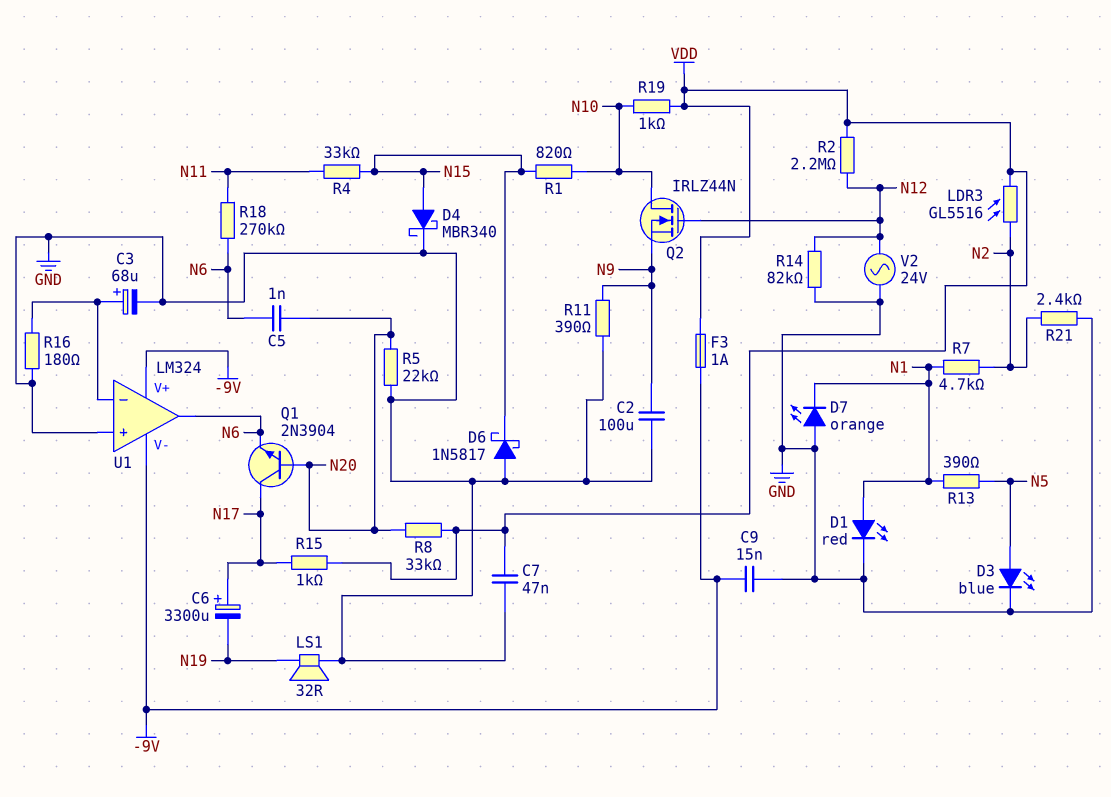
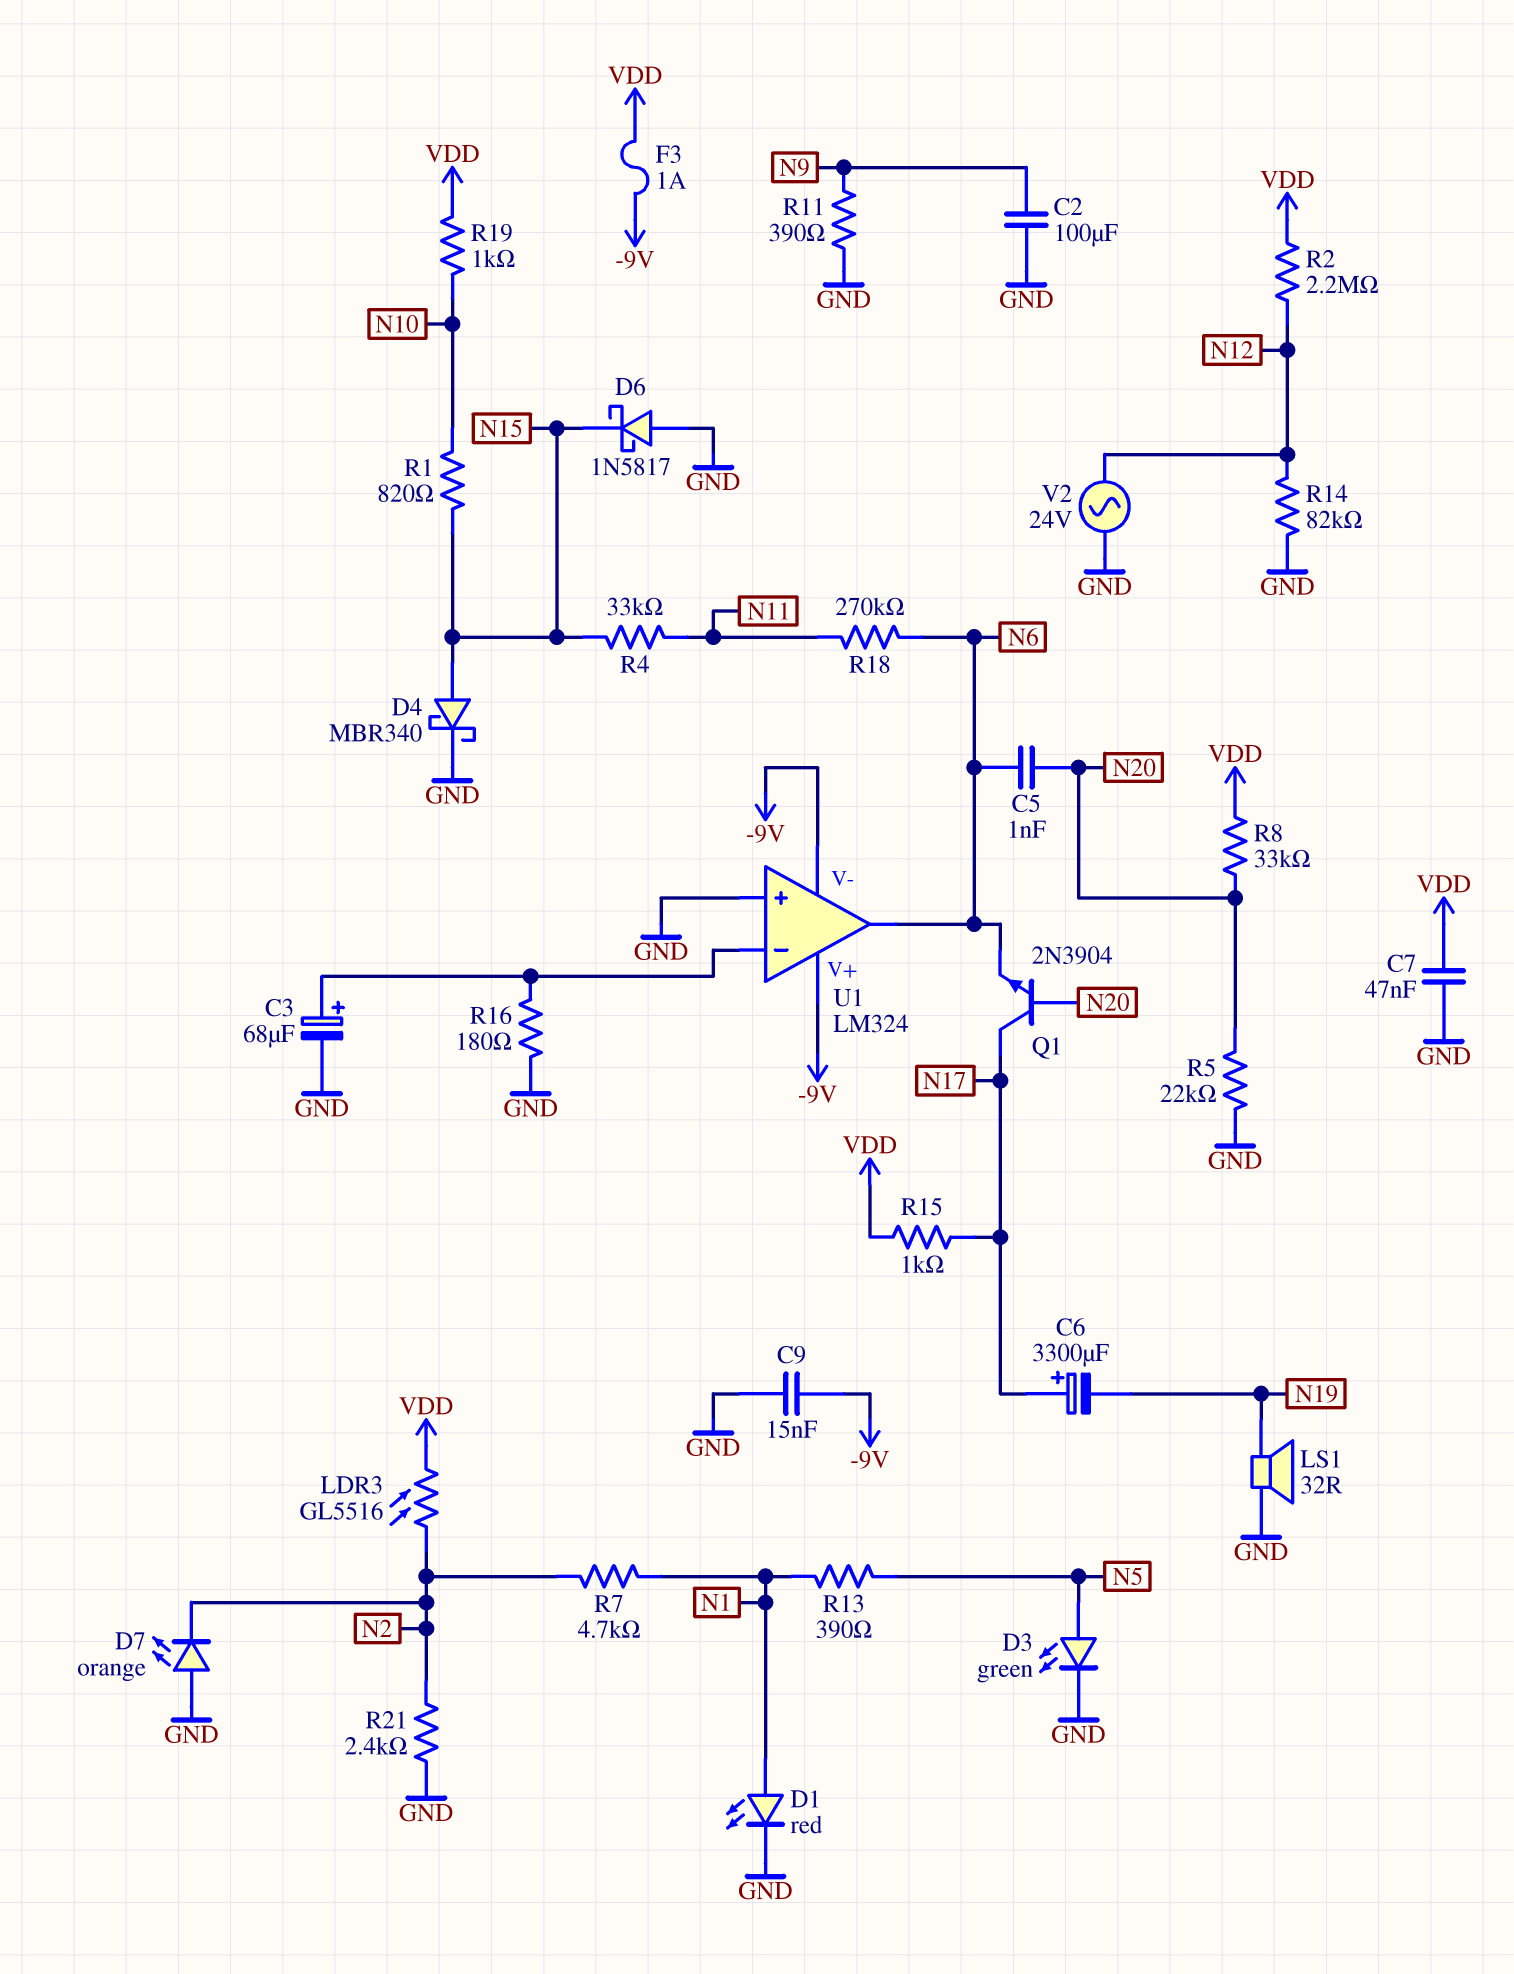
D3: LED blue (A N5, K GND) -> LED green (A N5, K GND)
D7: LED orange (A GND, K N1) -> LED orange (A GND, K N2)
Q2: NMOS IRLZ44N (G N12, D N10, S N9) -> none

